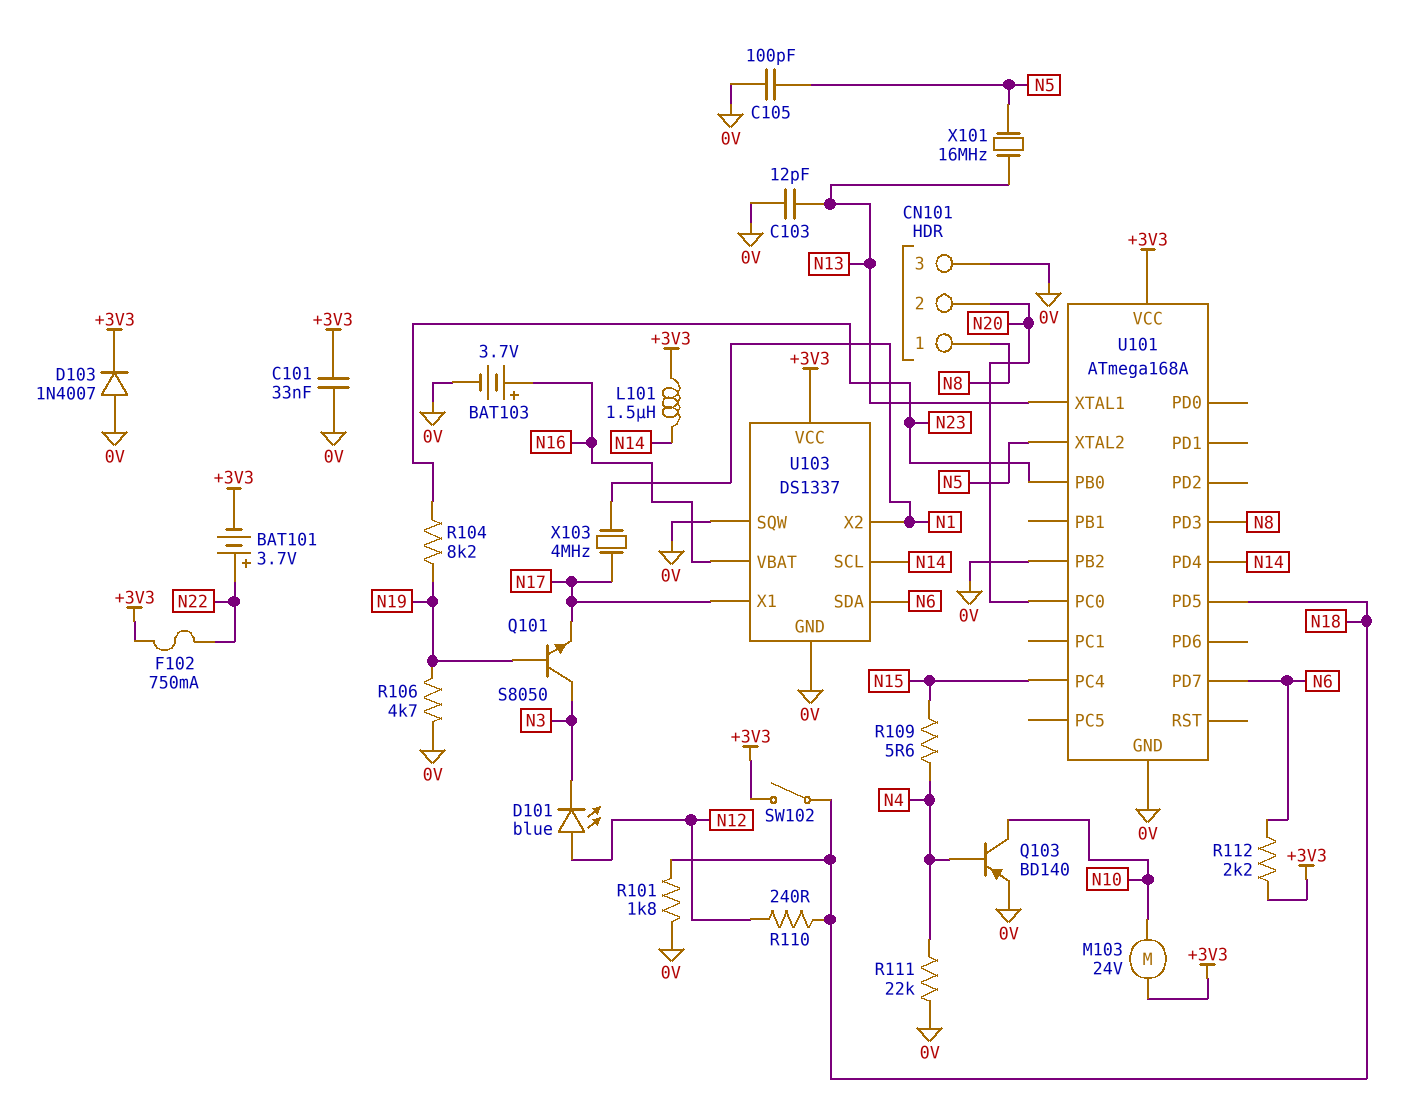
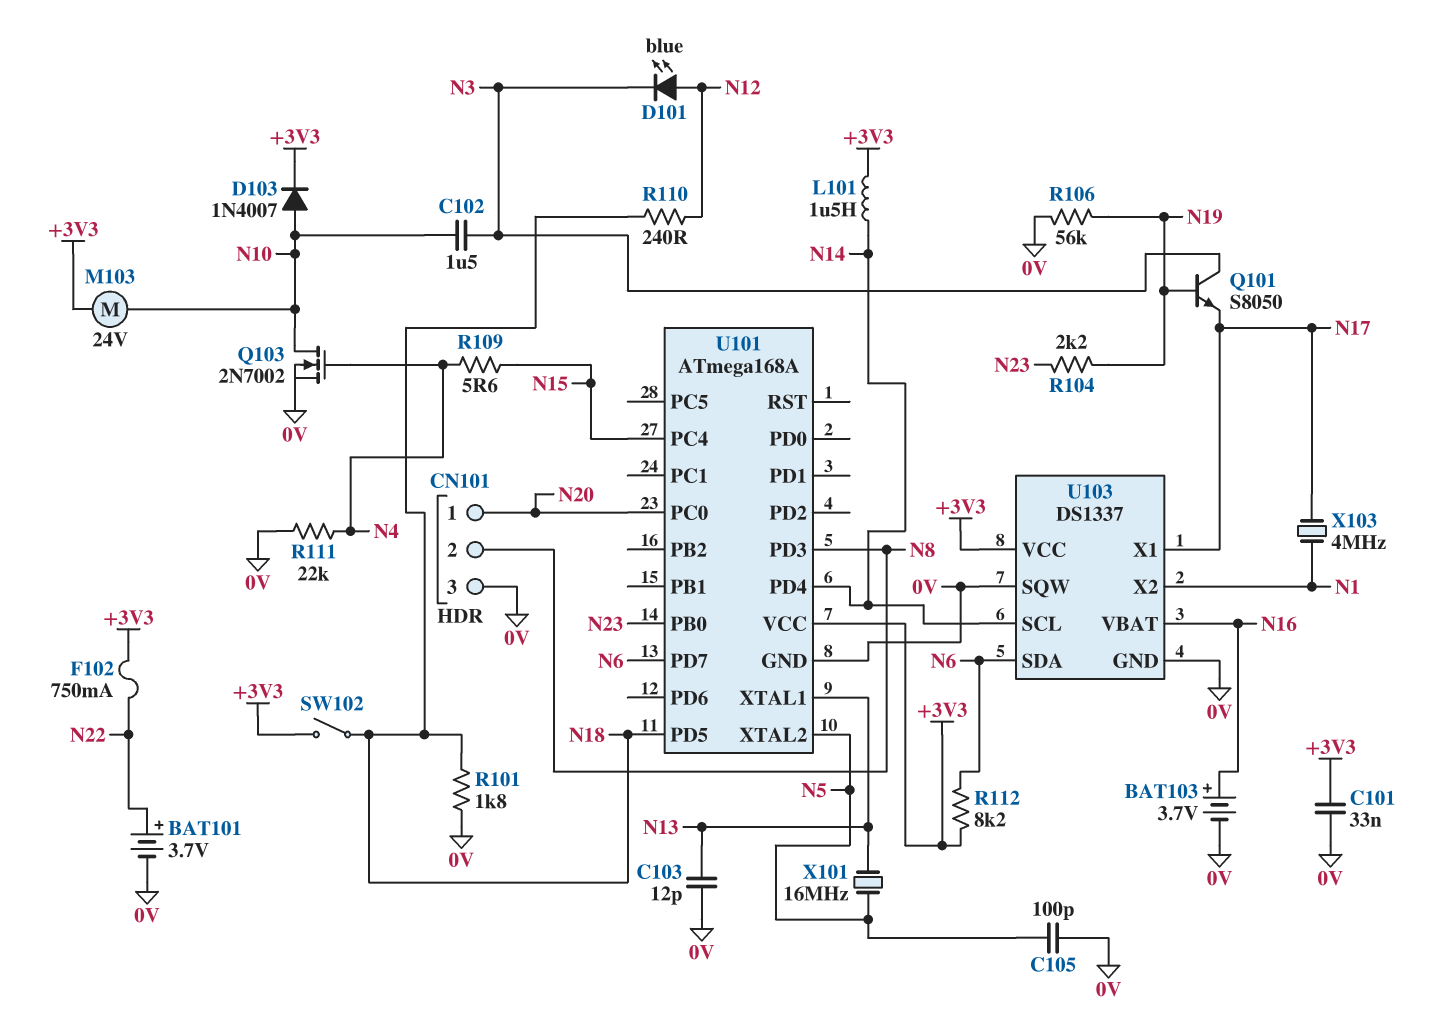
BAT101: 3.7V (plus N22, minus +3V3) -> 3.7V (plus N22, minus 0V)
C102: none -> 1.5uF (N3, N10)
CN101 pin 1: N8 -> N20
CN101 pin 2: N20 -> N8
D103: diode 1N4007 (A 0V, K +3V3) -> diode 1N4007 (A N10, K +3V3)
Q103: PNP BD140 (B N4, C N10, E 0V) -> NMOS 2N7002 (G N4, D N10, S 0V)
R104: 8.2k (N19, N23) -> 2.2k (N19, N23)
R106: 4.7k (0V, N19) -> 56k (0V, N19)
R112: 2.2k (+3V3, N6) -> 8.2k (+3V3, N6)
U101 pin PB2: 0V -> none

